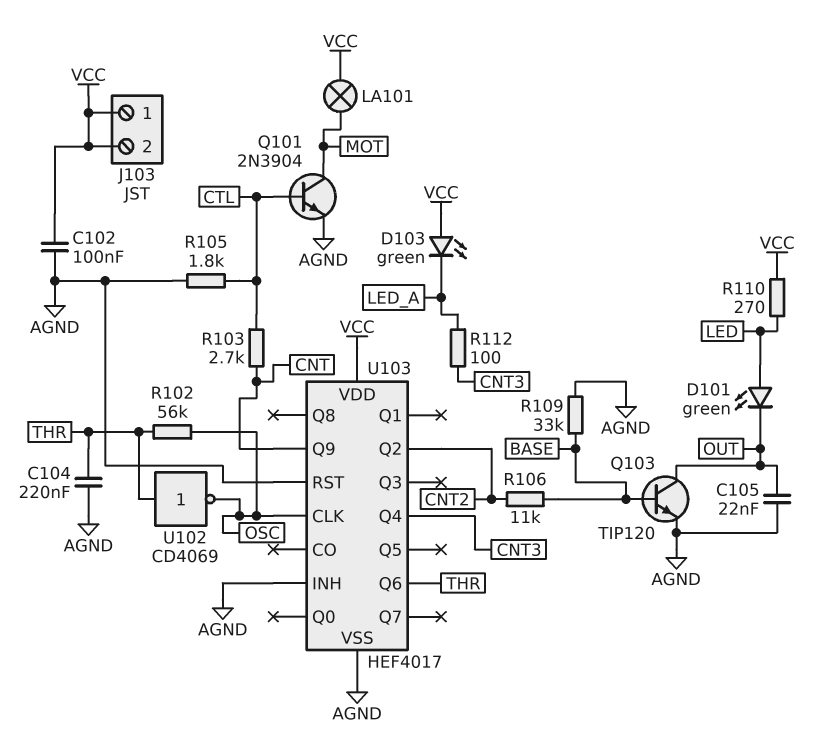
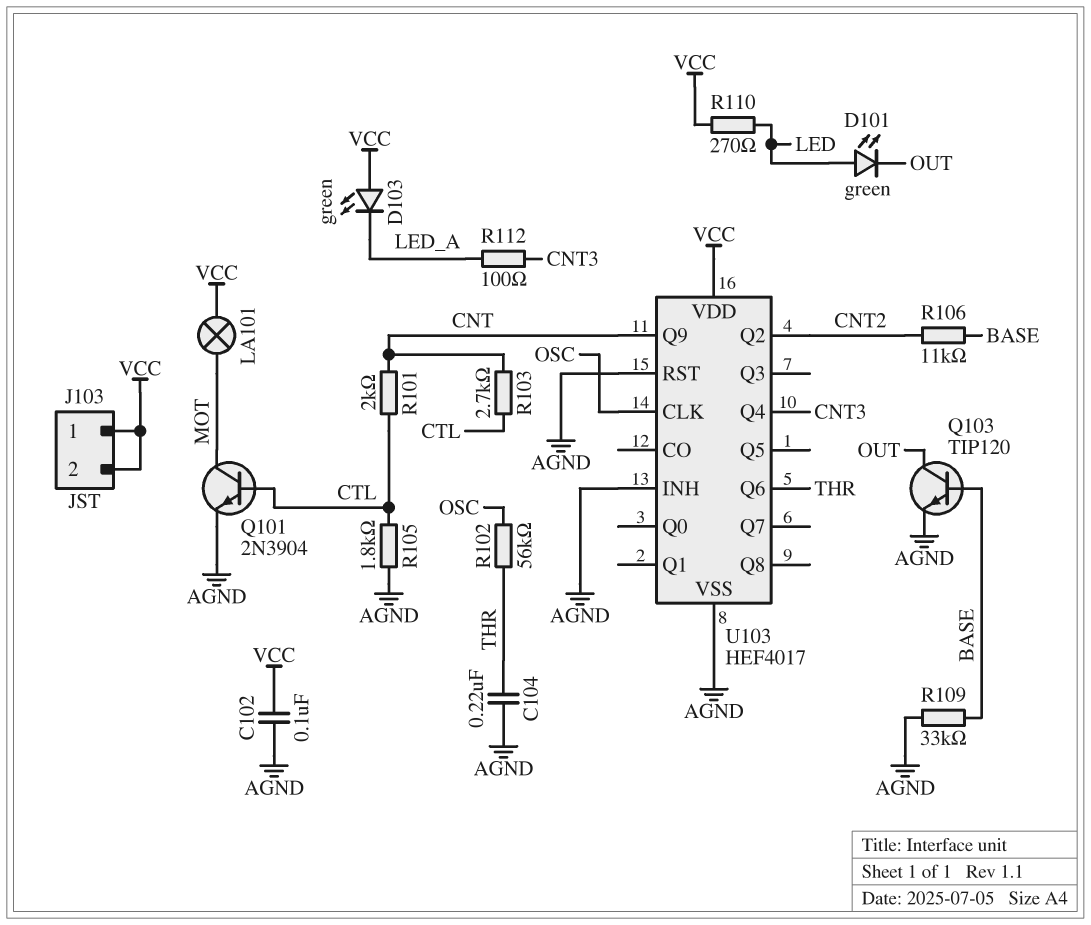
C105: 22nF (AGND, OUT) -> none
R101: none -> 2k (CNT, CTL)
U102: NOT CD4069 (in THR, out OSC) -> none

